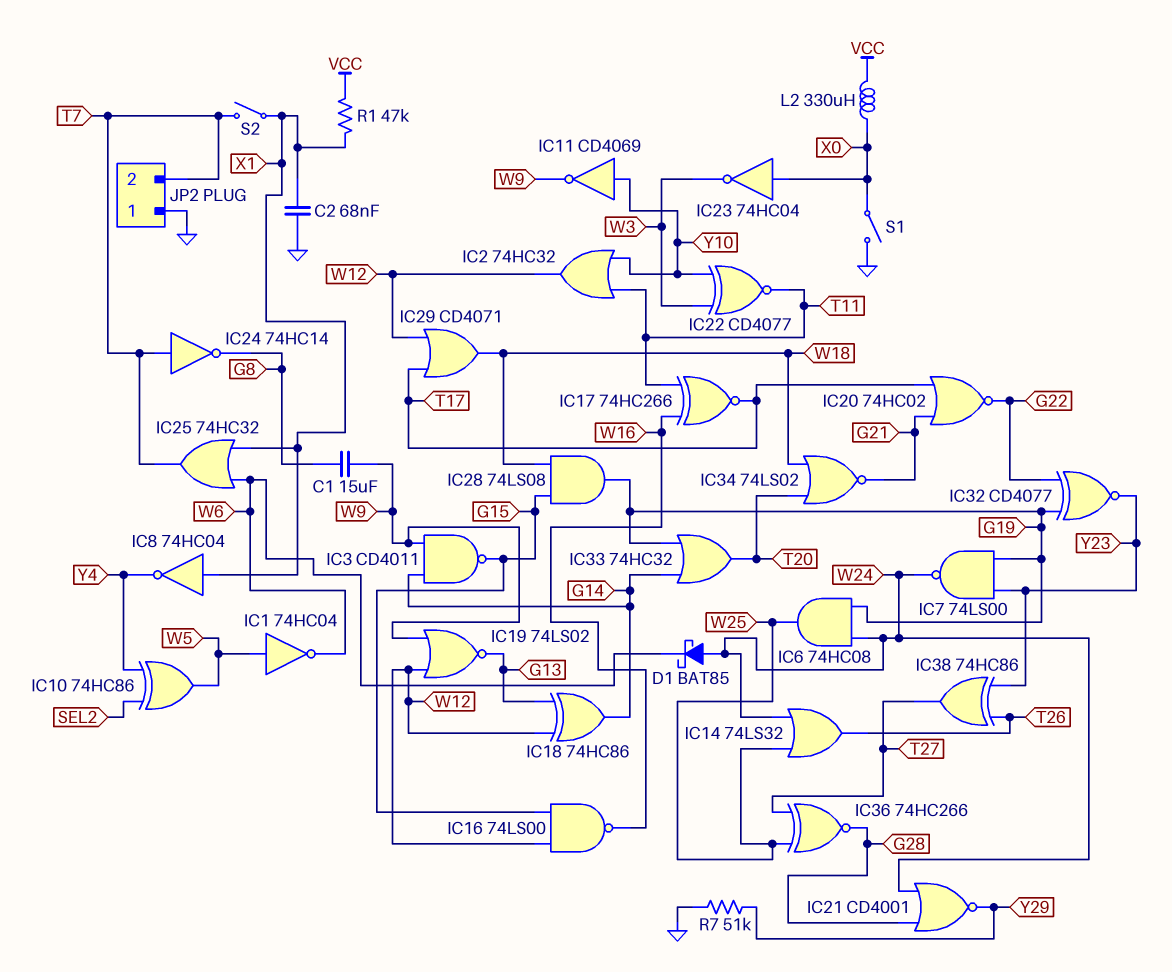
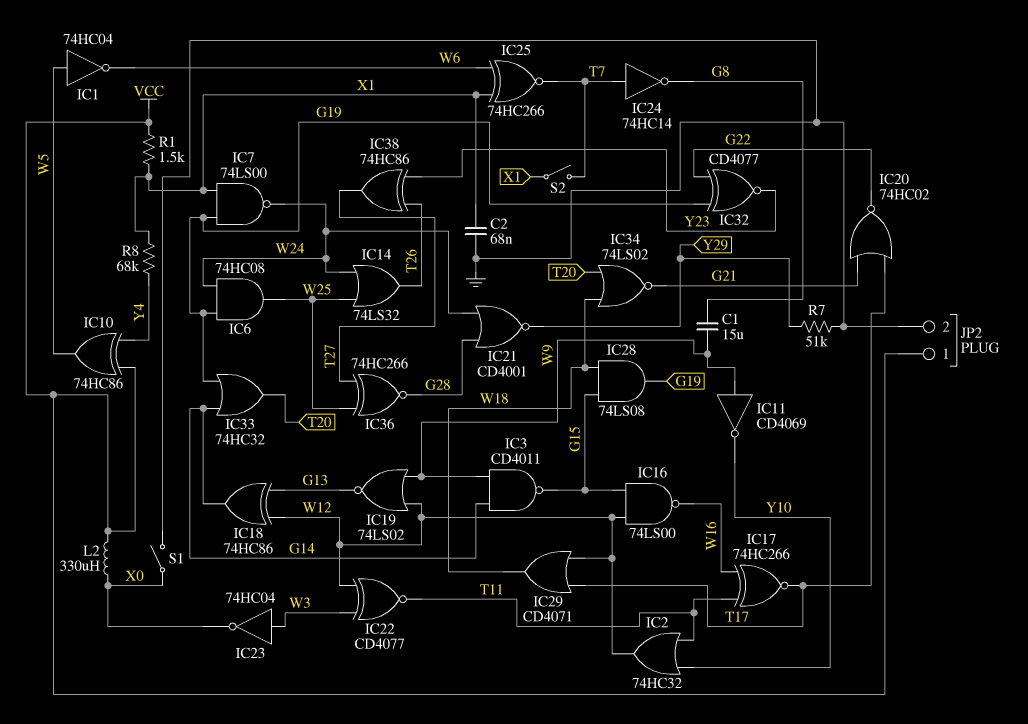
D1: schottky BAT85 (A W24, K W6) -> none
IC7: NAND 74LS00 (in G19, in Y23, out W24) -> NAND 74LS00 (in G19, in X1, out W24)
IC8: NOT 74HC04 (in X1, out Y4) -> none
IC10: XOR 74HC86 (in SEL2, in Y4, out W5) -> XOR 74HC86 (in VCC, in Y4, out W5)
IC11: NOT CD4069 (in Y10, out W9) -> NOT CD4069 (in W9, out Y10)
IC22: XNOR CD4077 (in W3, in Y10, out T11) -> XNOR CD4077 (in W3, in W12, out T11)
IC23: NOT 74HC04 (in X0, out W3) -> NOT 74HC04 (in W3, out X0)
IC25: OR 74HC32 (in W6, in X1, out T7) -> XNOR 74HC266 (in W6, in X1, out T7)
JP2 pin 1: GND -> VCC
JP2 pin 2: T7 -> GND
R1: 47k (VCC, X1) -> 1.5k (VCC, X1)
R8: none -> 68k (X1, Y4)

